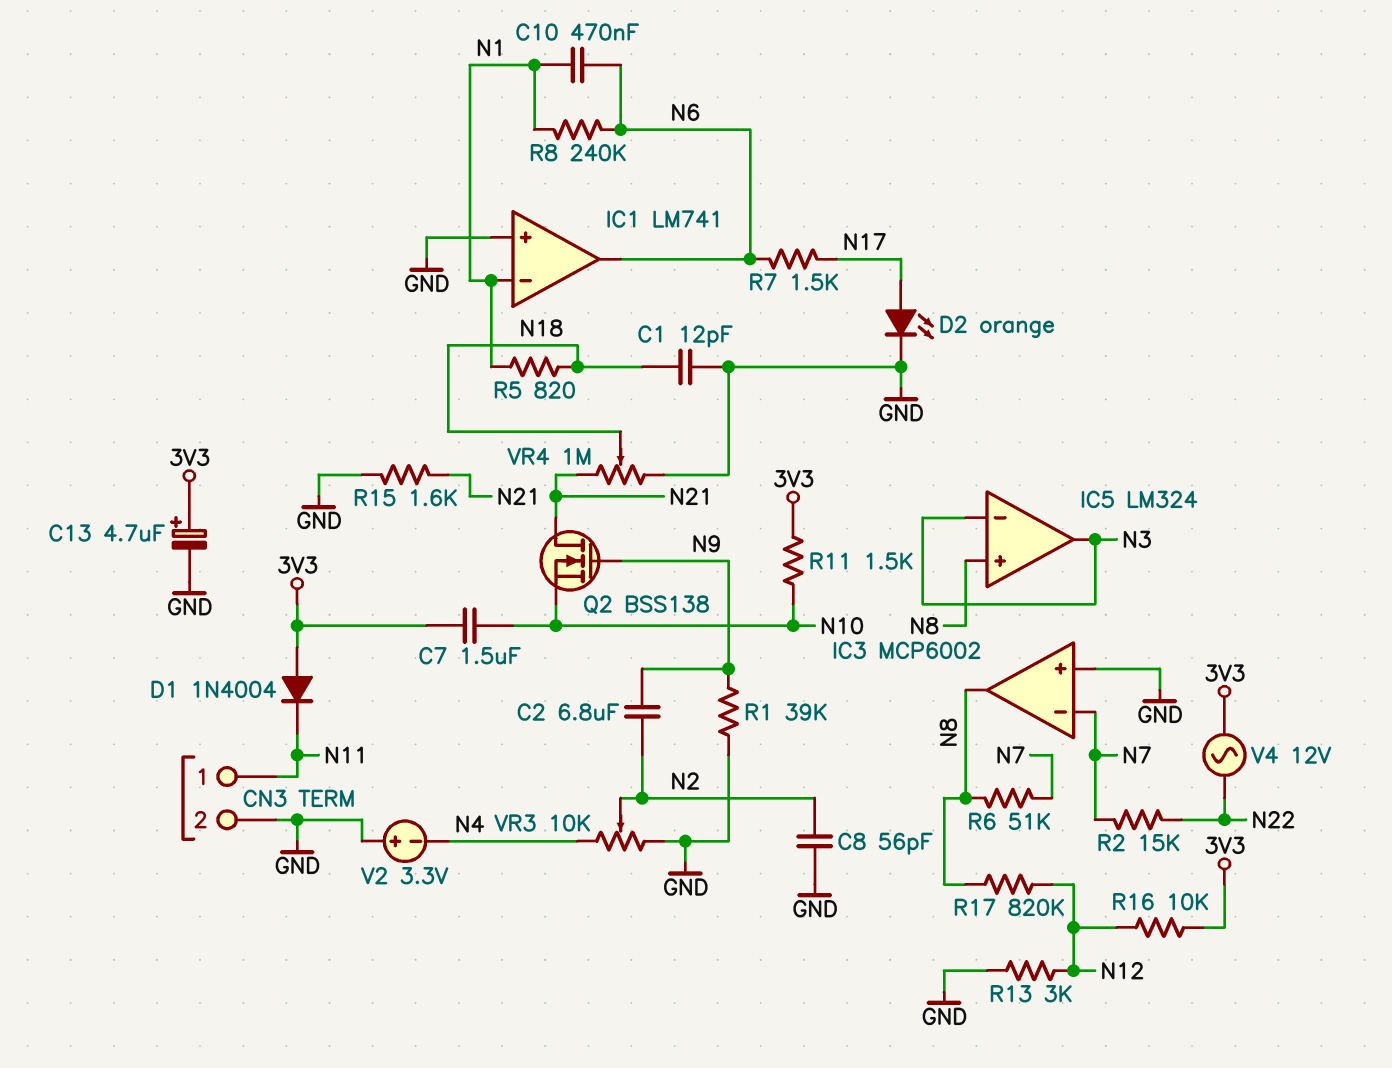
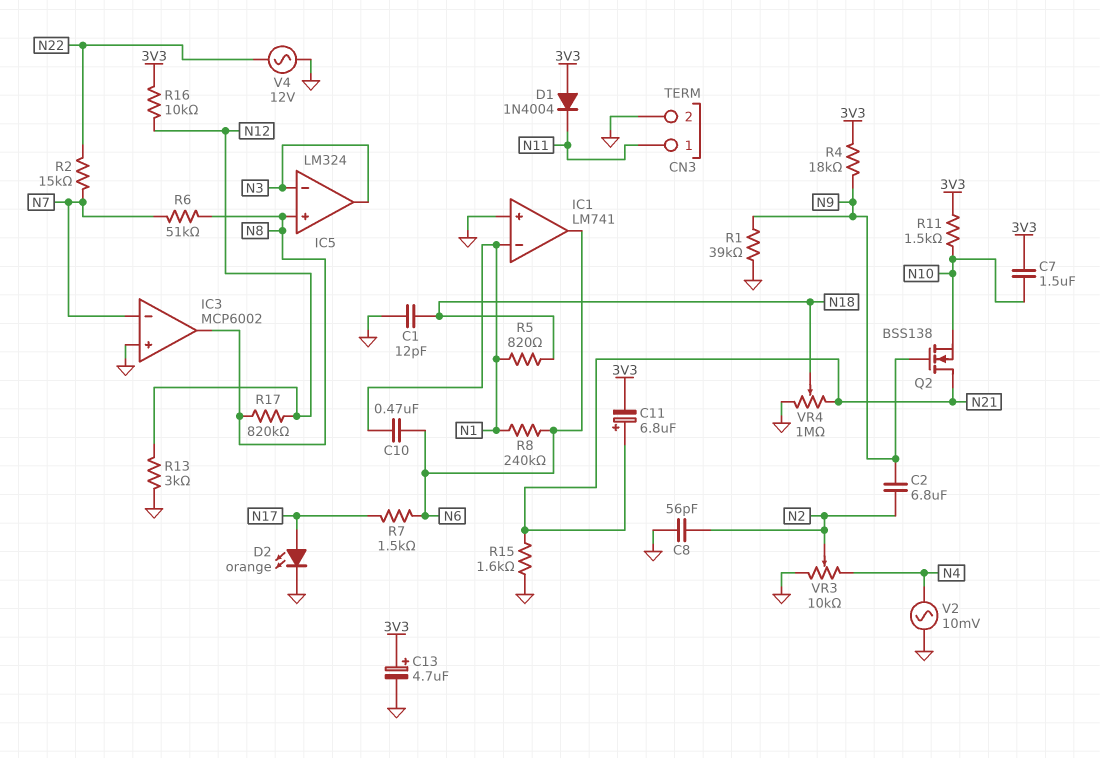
C11: none -> 6.8uF (plus N21, minus 3V3)
R4: none -> 18k (3V3, N9)
V2: 3.3V (plus GND, minus N4) -> AC 10mV (GND, N4)
V4: AC 12V (3V3, N22) -> AC 12V (GND, N22)

